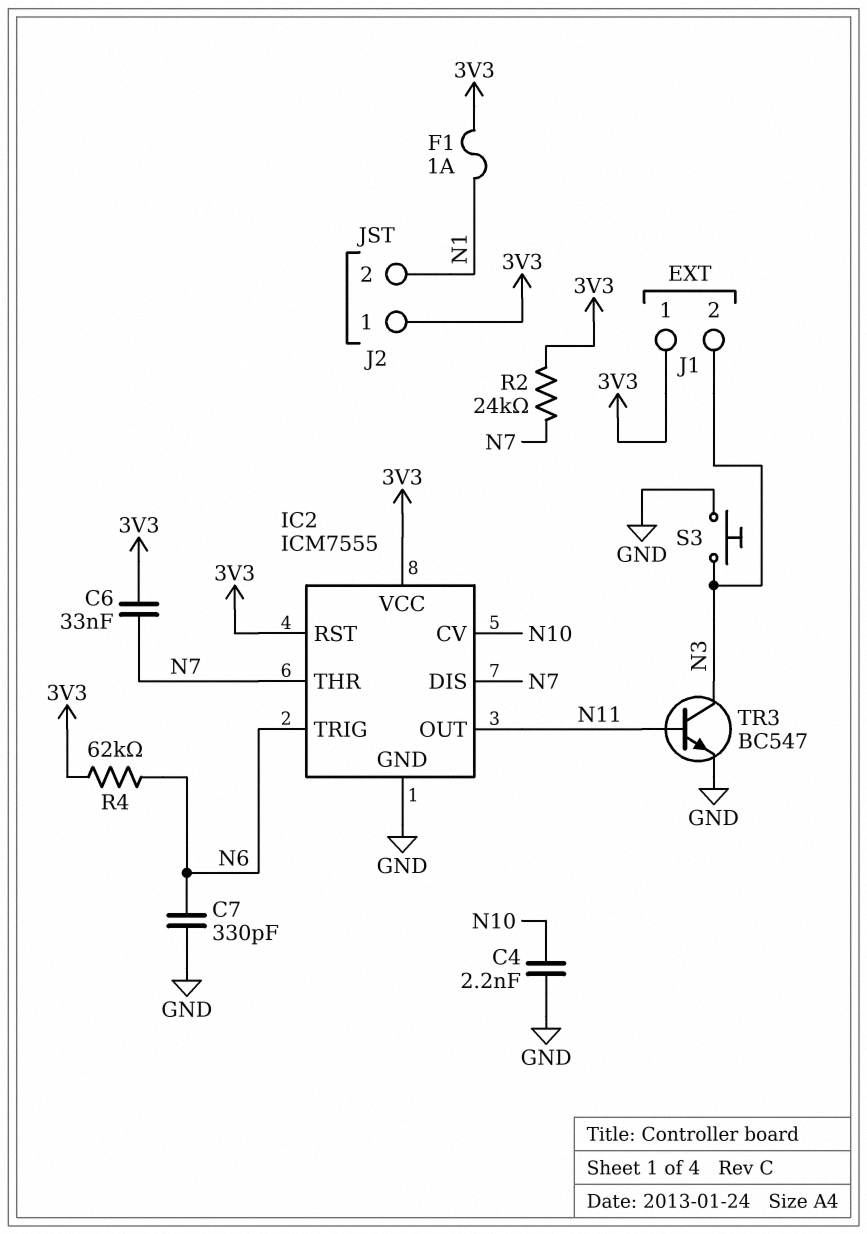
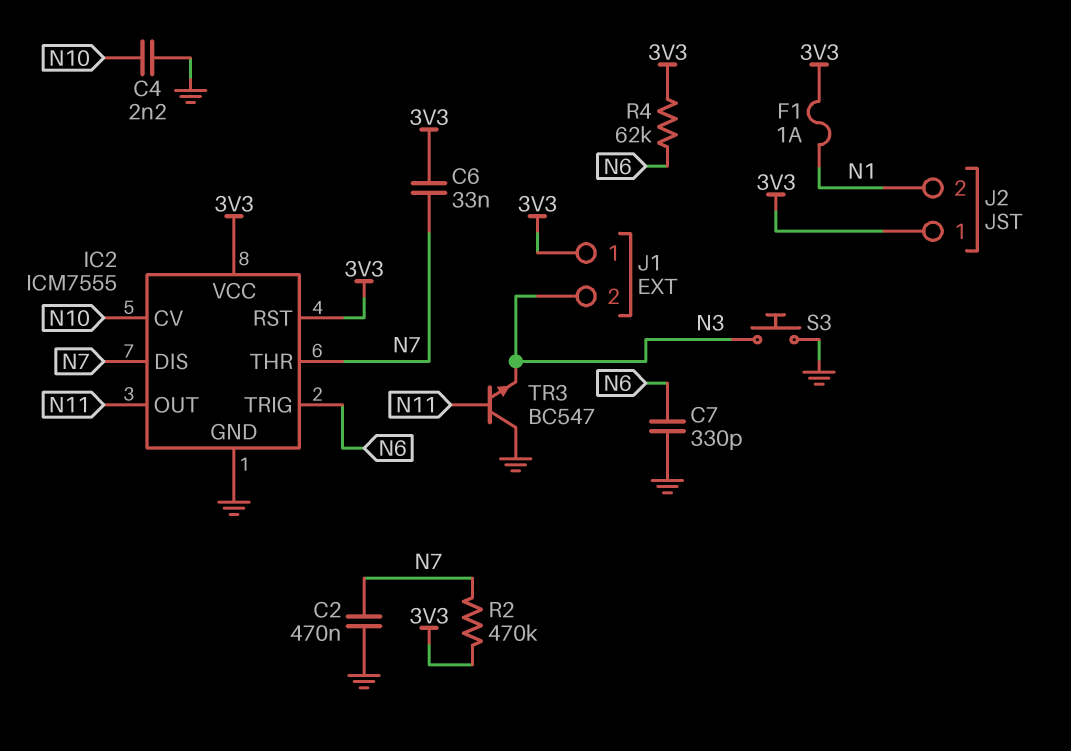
C2: none -> 470nF (GND, N7)
R2: 24k (3V3, N7) -> 470k (3V3, N7)
TR3: NPN BC547 (B N11, C N3, E GND) -> NPN BC547 (B N11, C GND, E N3)

